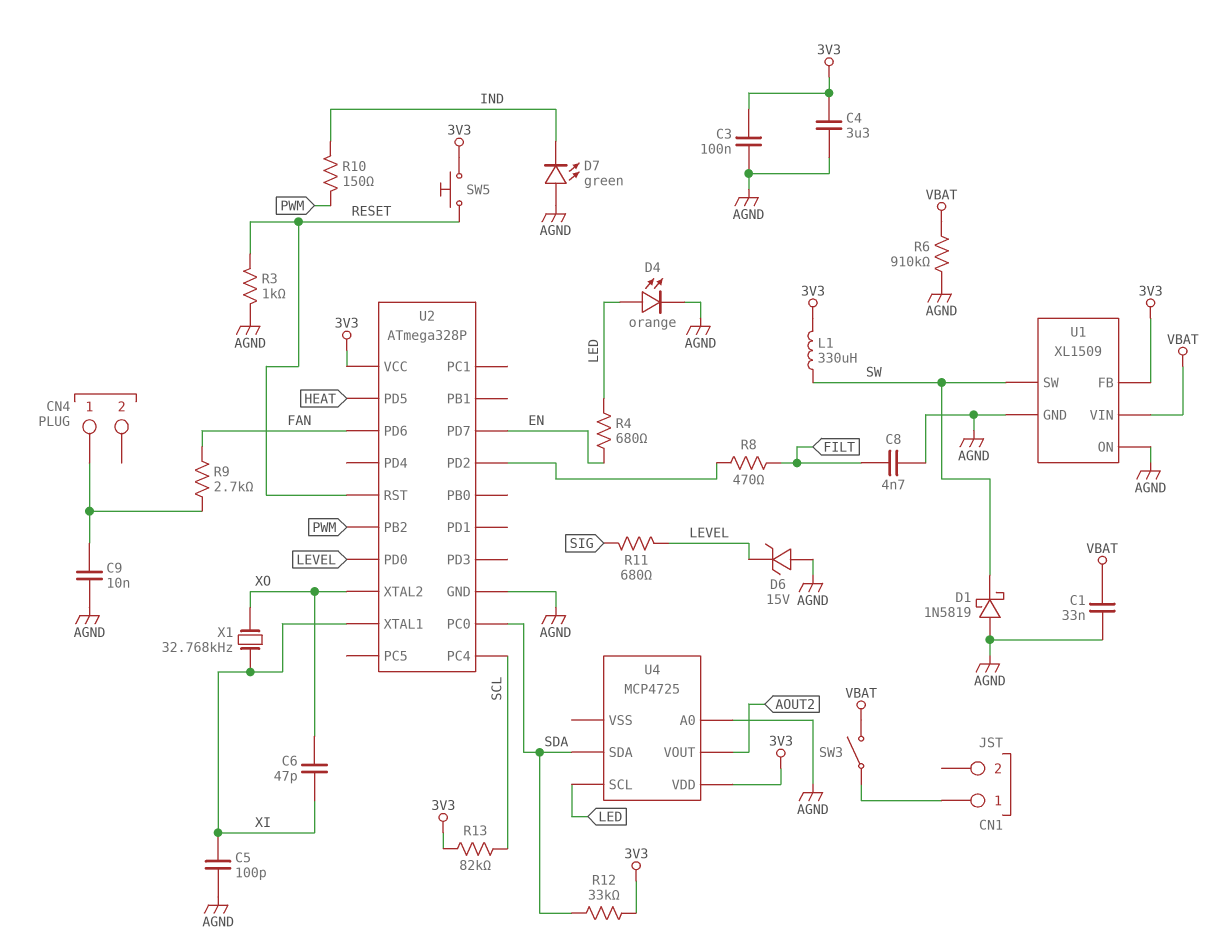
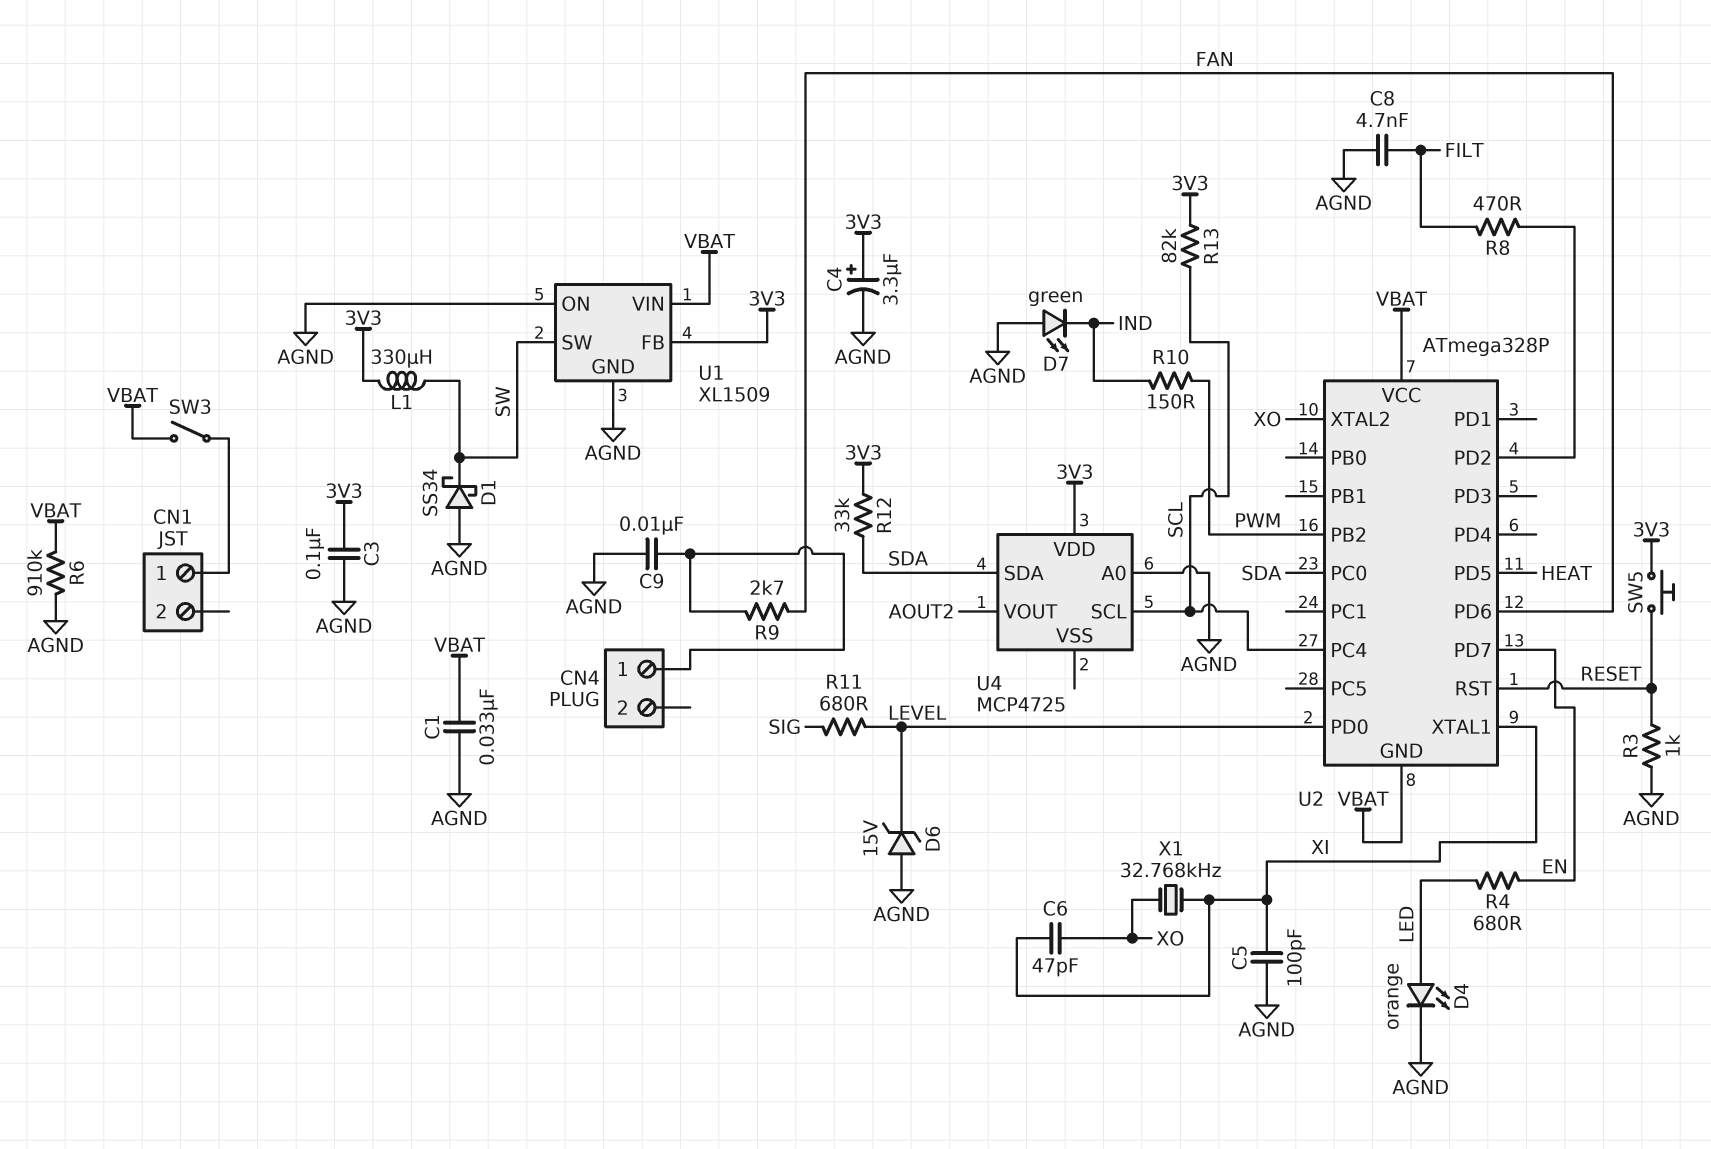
C4: 3.3uF (3V3, AGND) -> 3.3uF (plus 3V3, minus AGND)
D1: schottky 1N5819 (A AGND, K SW) -> schottky SS34 (A AGND, K SW)
U2 pin GND: AGND -> VBAT
U2 pin VCC: 3V3 -> VBAT
U4 pin SCL: LED -> SCL

